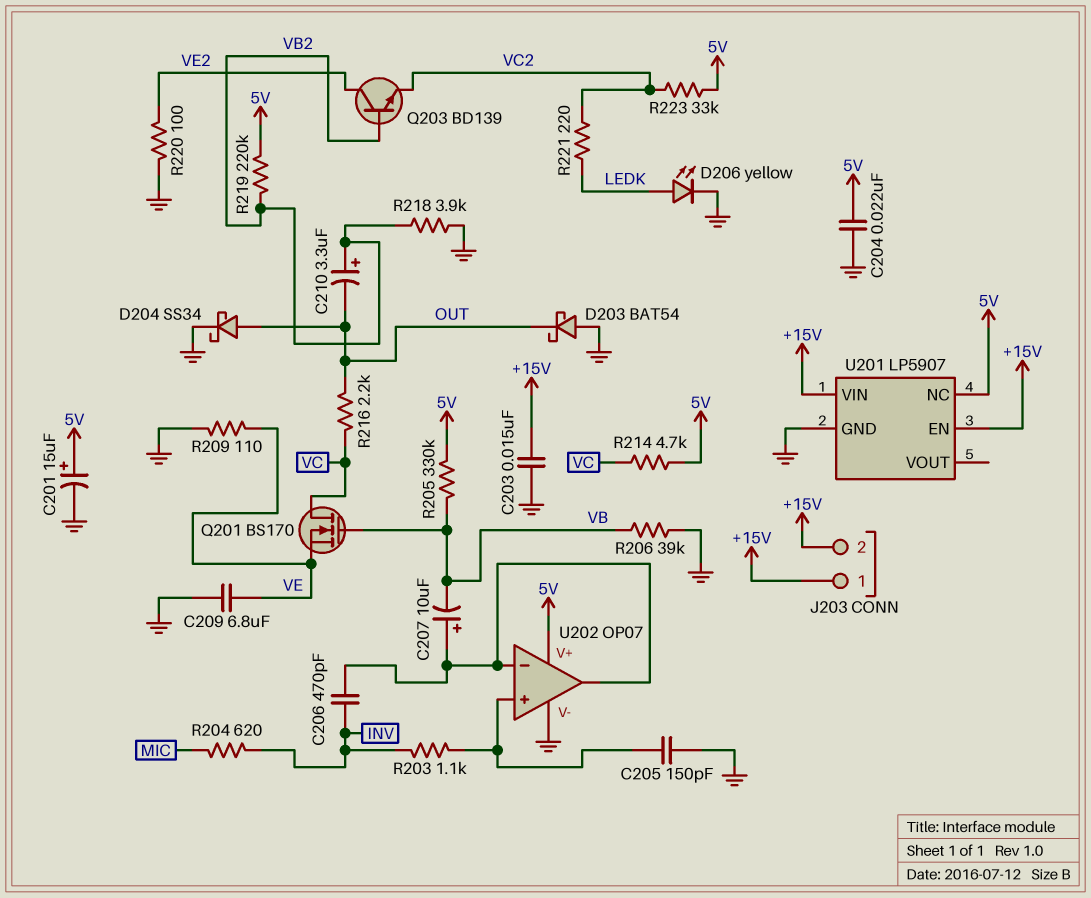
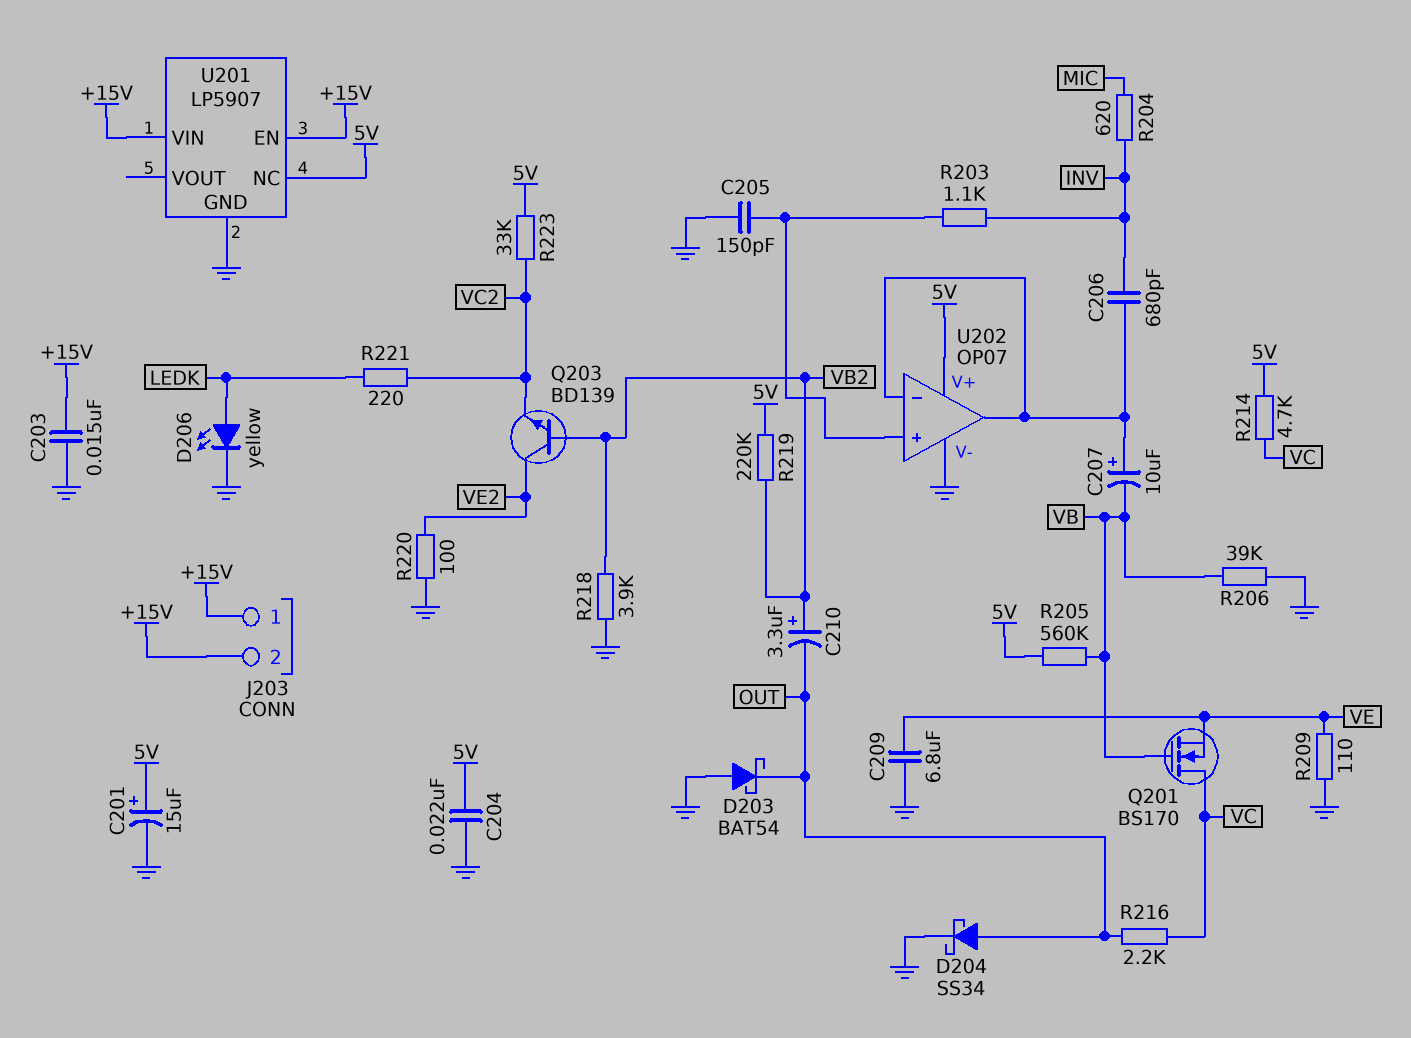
C206: 470pF (INV, U202/in-) -> 680pF (INV, U202/in-)
R205: 330k (5V, VB) -> 560k (5V, VB)

